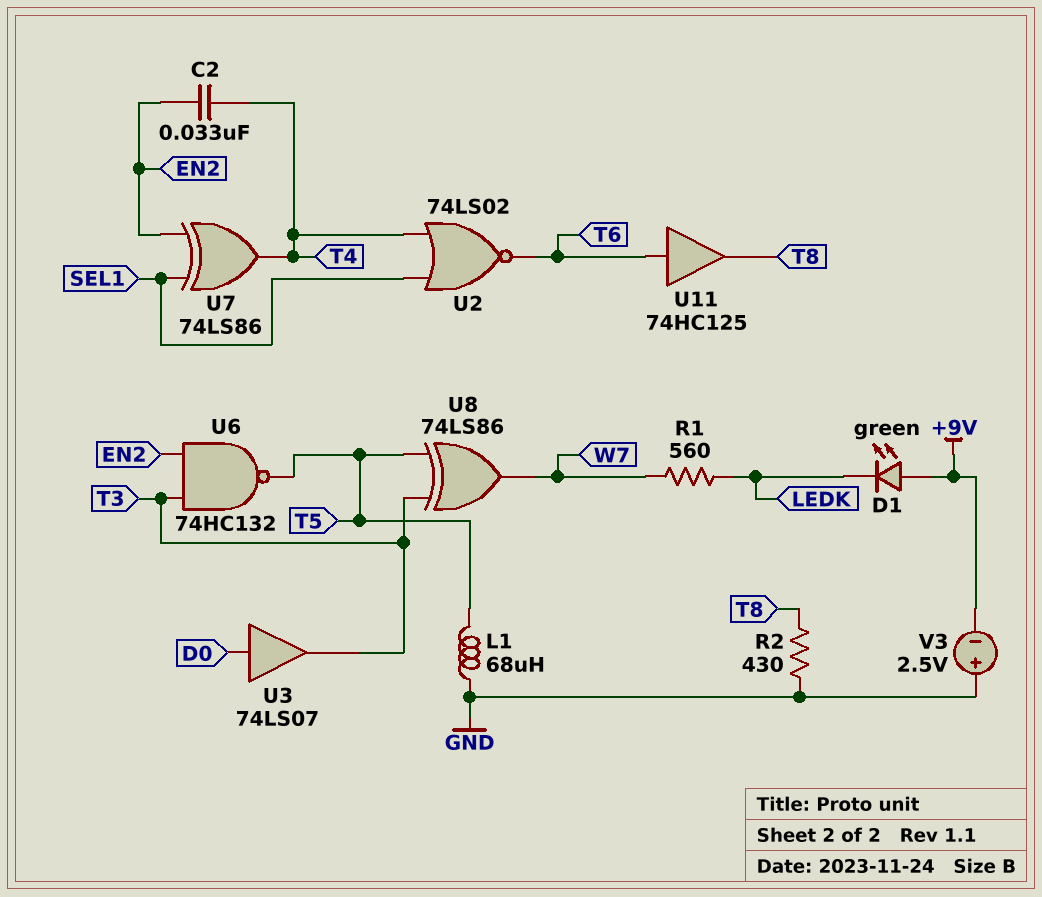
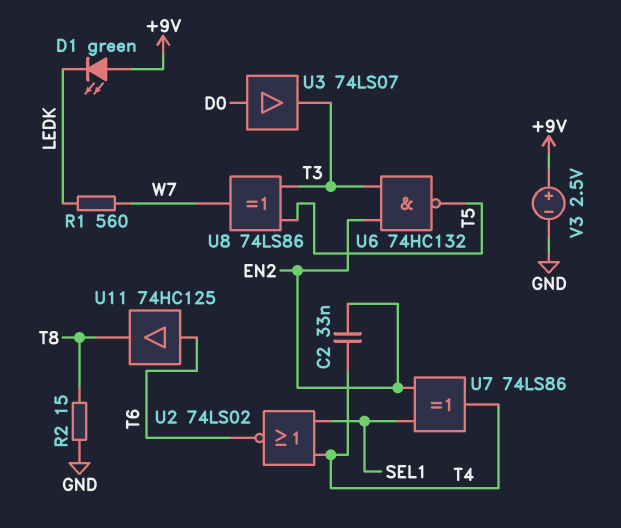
L1: 68uH (GND, T5) -> none
R2: 430 (GND, T8) -> 15 (GND, T8)
V3: 2.5V (plus GND, minus +9V) -> 2.5V (plus +9V, minus GND)

